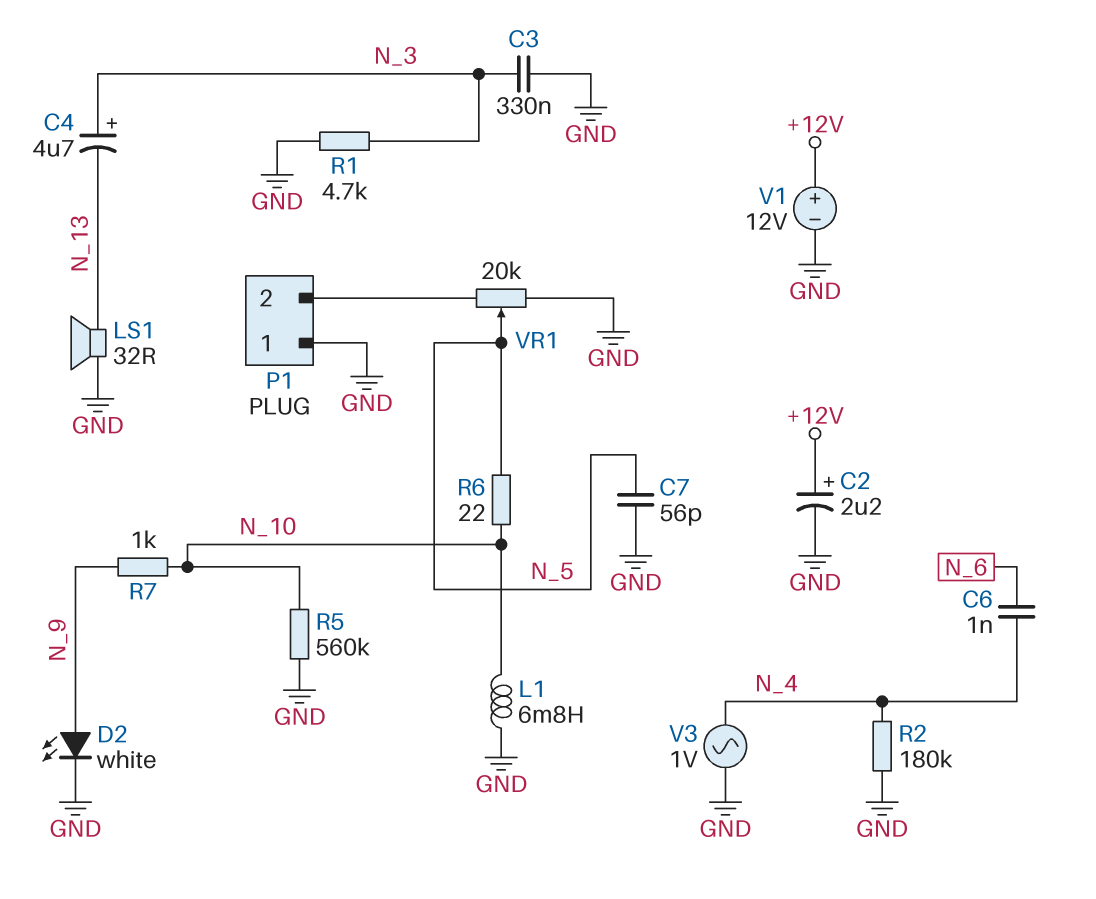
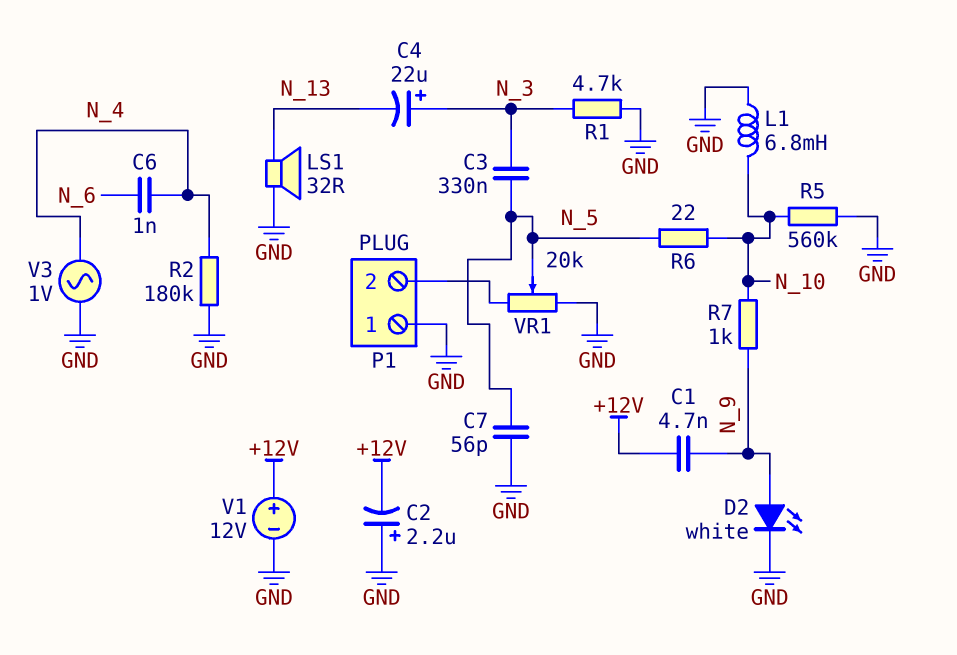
C1: none -> 4.7nF (+12V, N_9)
C2: 2.2uF (plus +12V, minus GND) -> 2.2uF (plus GND, minus +12V)
C3: 330nF (GND, N_3) -> 330nF (N_3, N_5)
C4: 4.7uF (plus N_3, minus N_13) -> 22uF (plus N_3, minus N_13)

